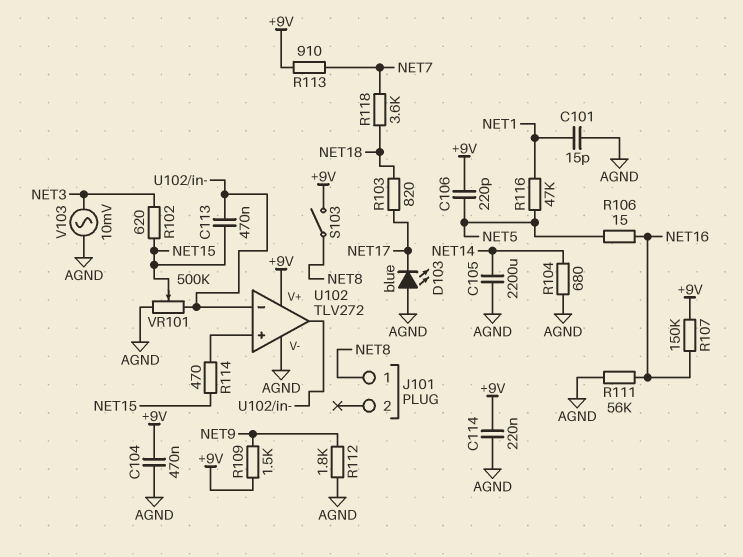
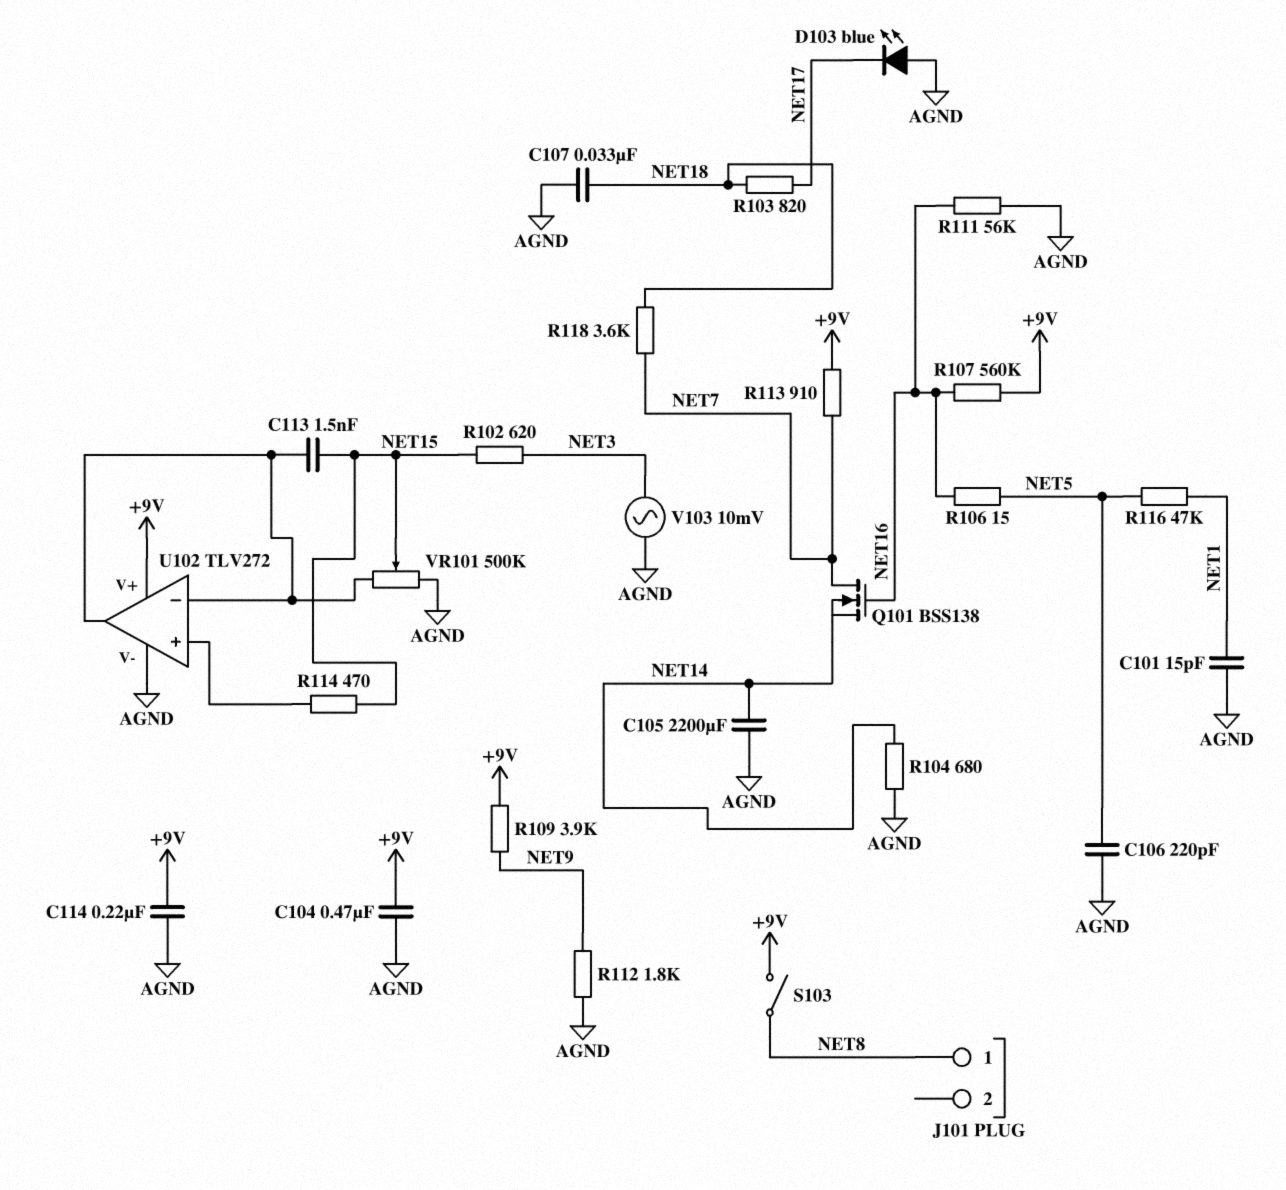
C106: 220pF (+9V, NET5) -> 220pF (AGND, NET5)
C107: none -> 33nF (AGND, NET18)
C113: 470nF (NET15, U102/in-) -> 1.5nF (NET15, U102/in-)
Q101: none -> NMOS BSS138 (G NET16, D NET7, S NET14)
R107: 150k (+9V, NET16) -> 560k (+9V, NET16)
R109: 1.5k (+9V, NET9) -> 3.9k (+9V, NET9)

